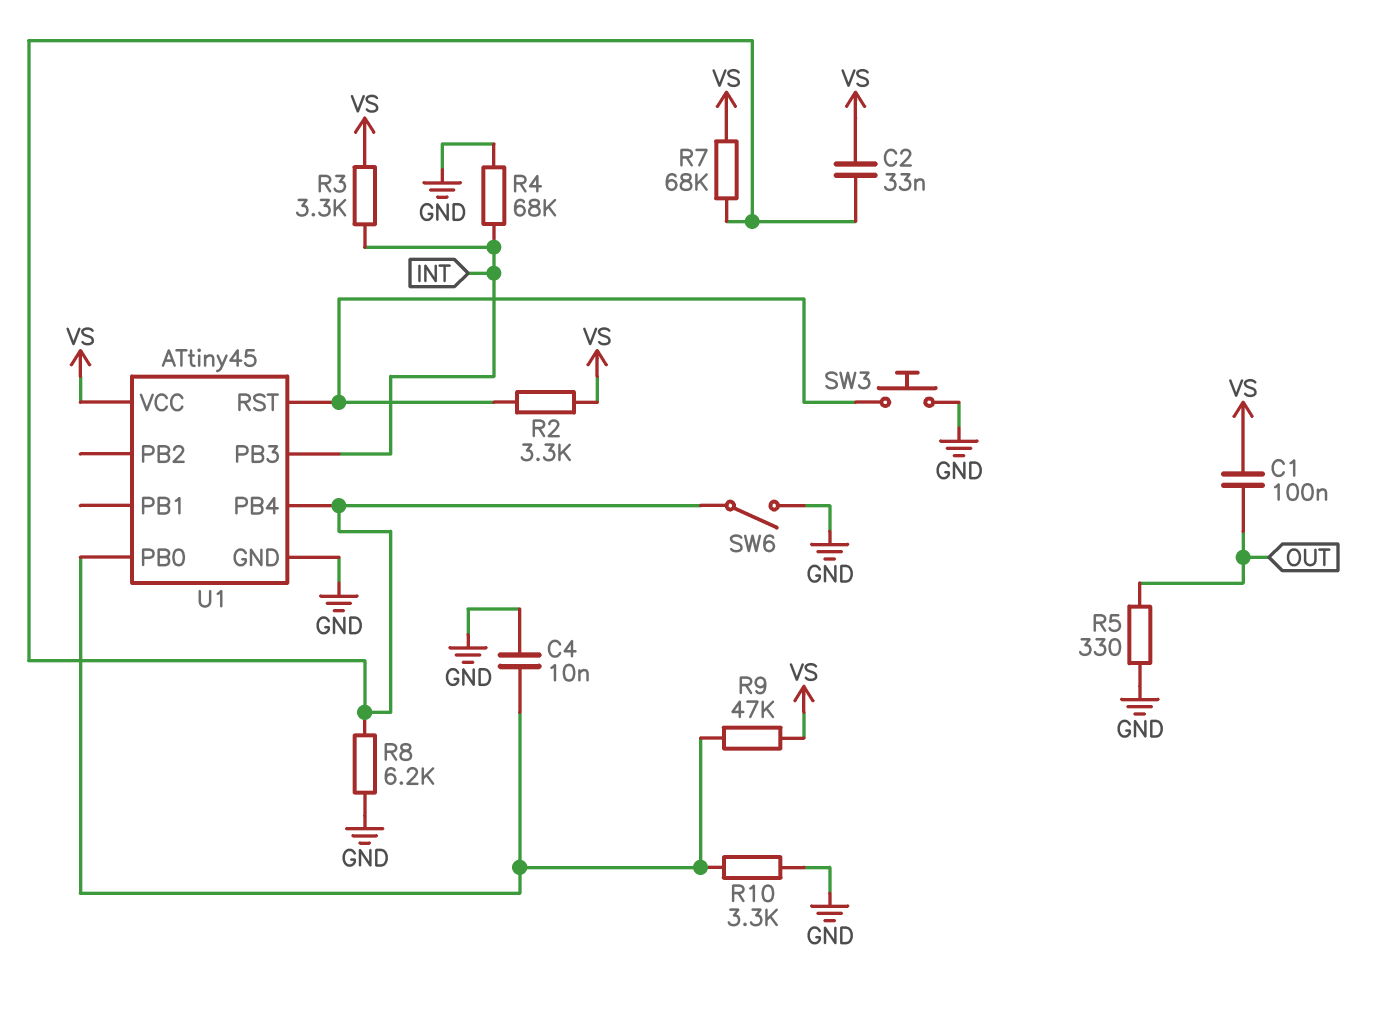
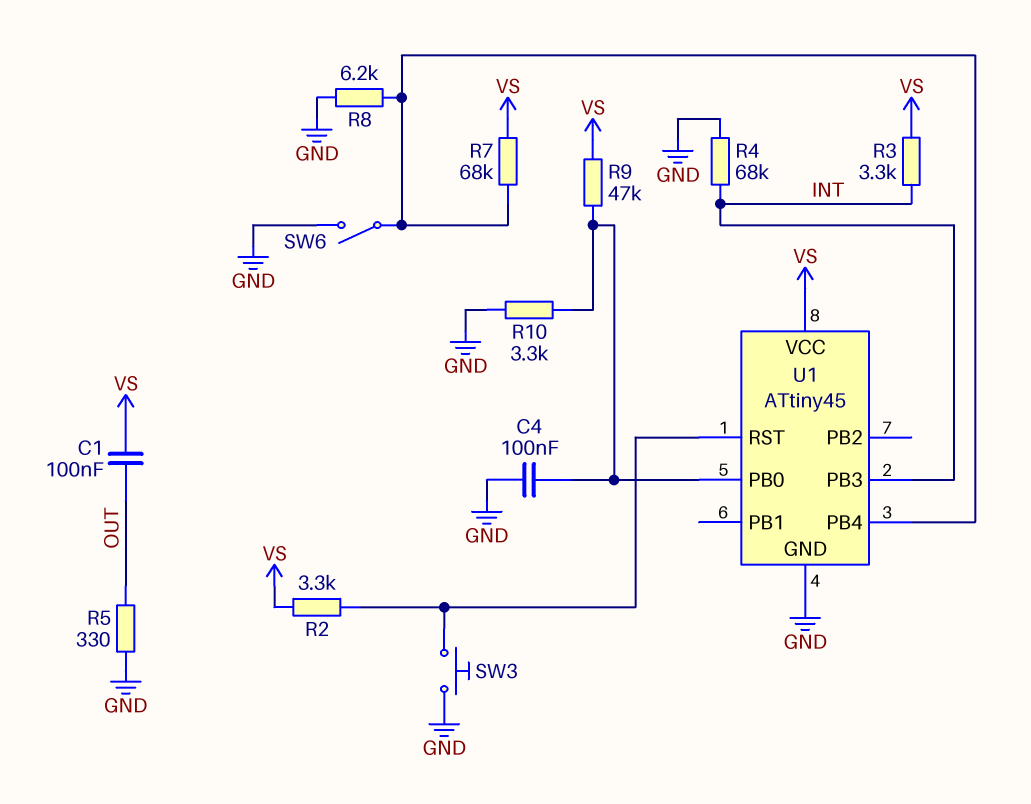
C2: 33nF (U1/PB4, VS) -> none
C4: 10nF (GND, U1/PB0) -> 100nF (GND, U1/PB0)

